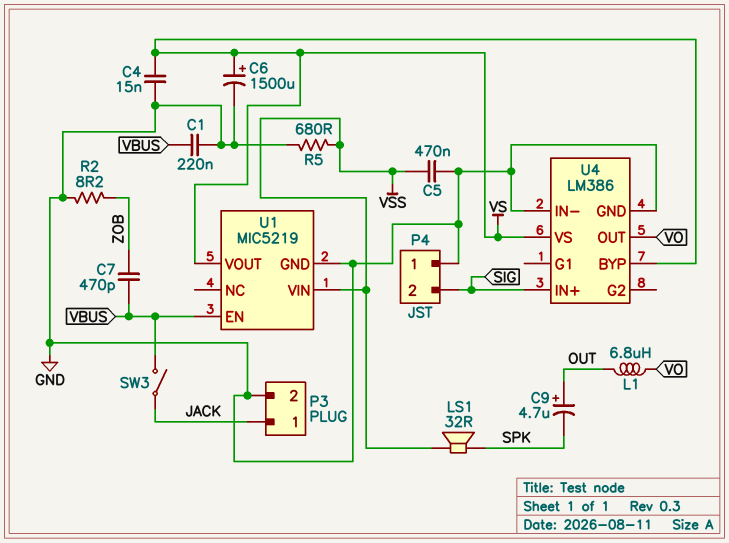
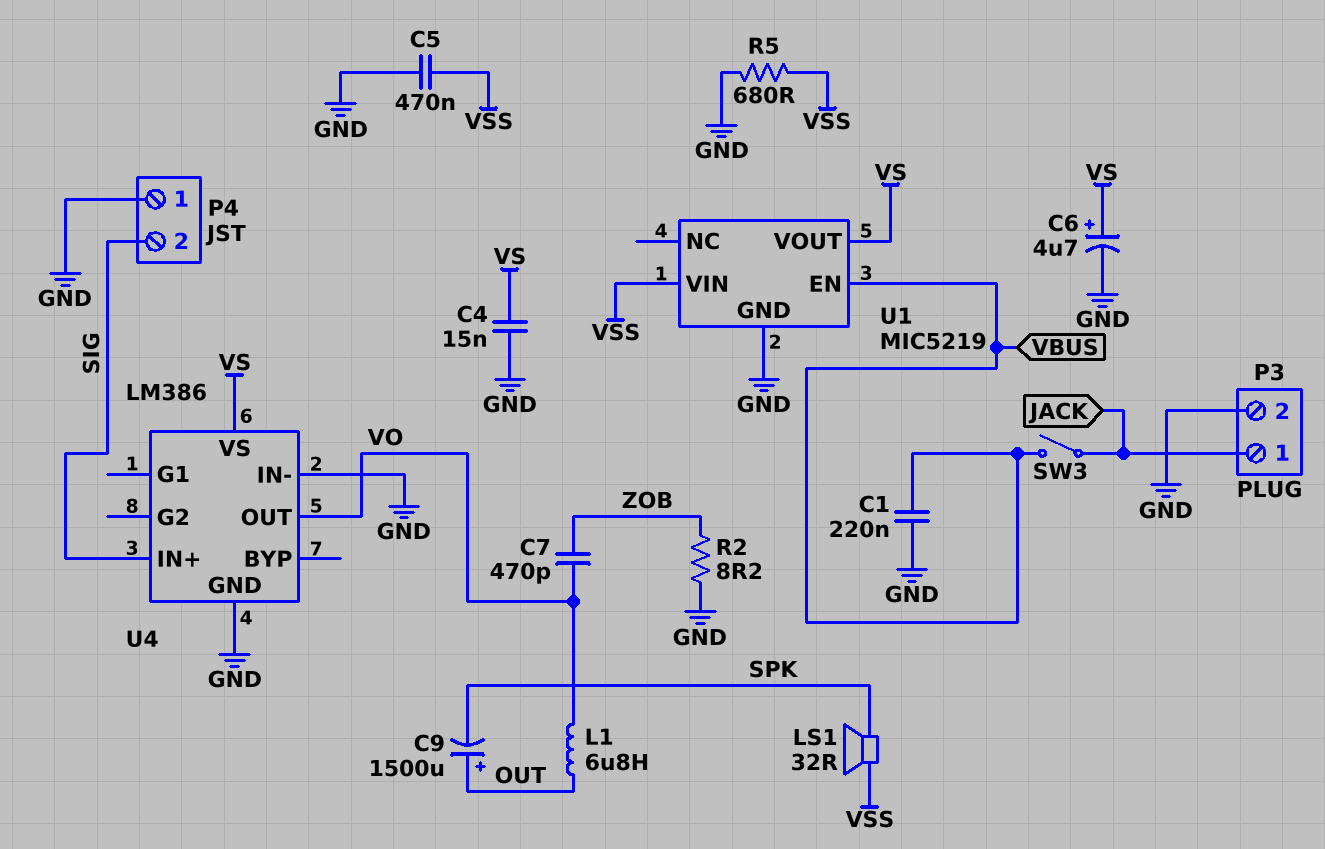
C6: 1500uF (plus VS, minus GND) -> 4.7uF (plus VS, minus GND)
C7: 470pF (VBUS, ZOB) -> 470pF (VO, ZOB)
C9: 4.7uF (plus OUT, minus SPK) -> 1500uF (plus OUT, minus SPK)
U4 pin BYP: VS -> none

